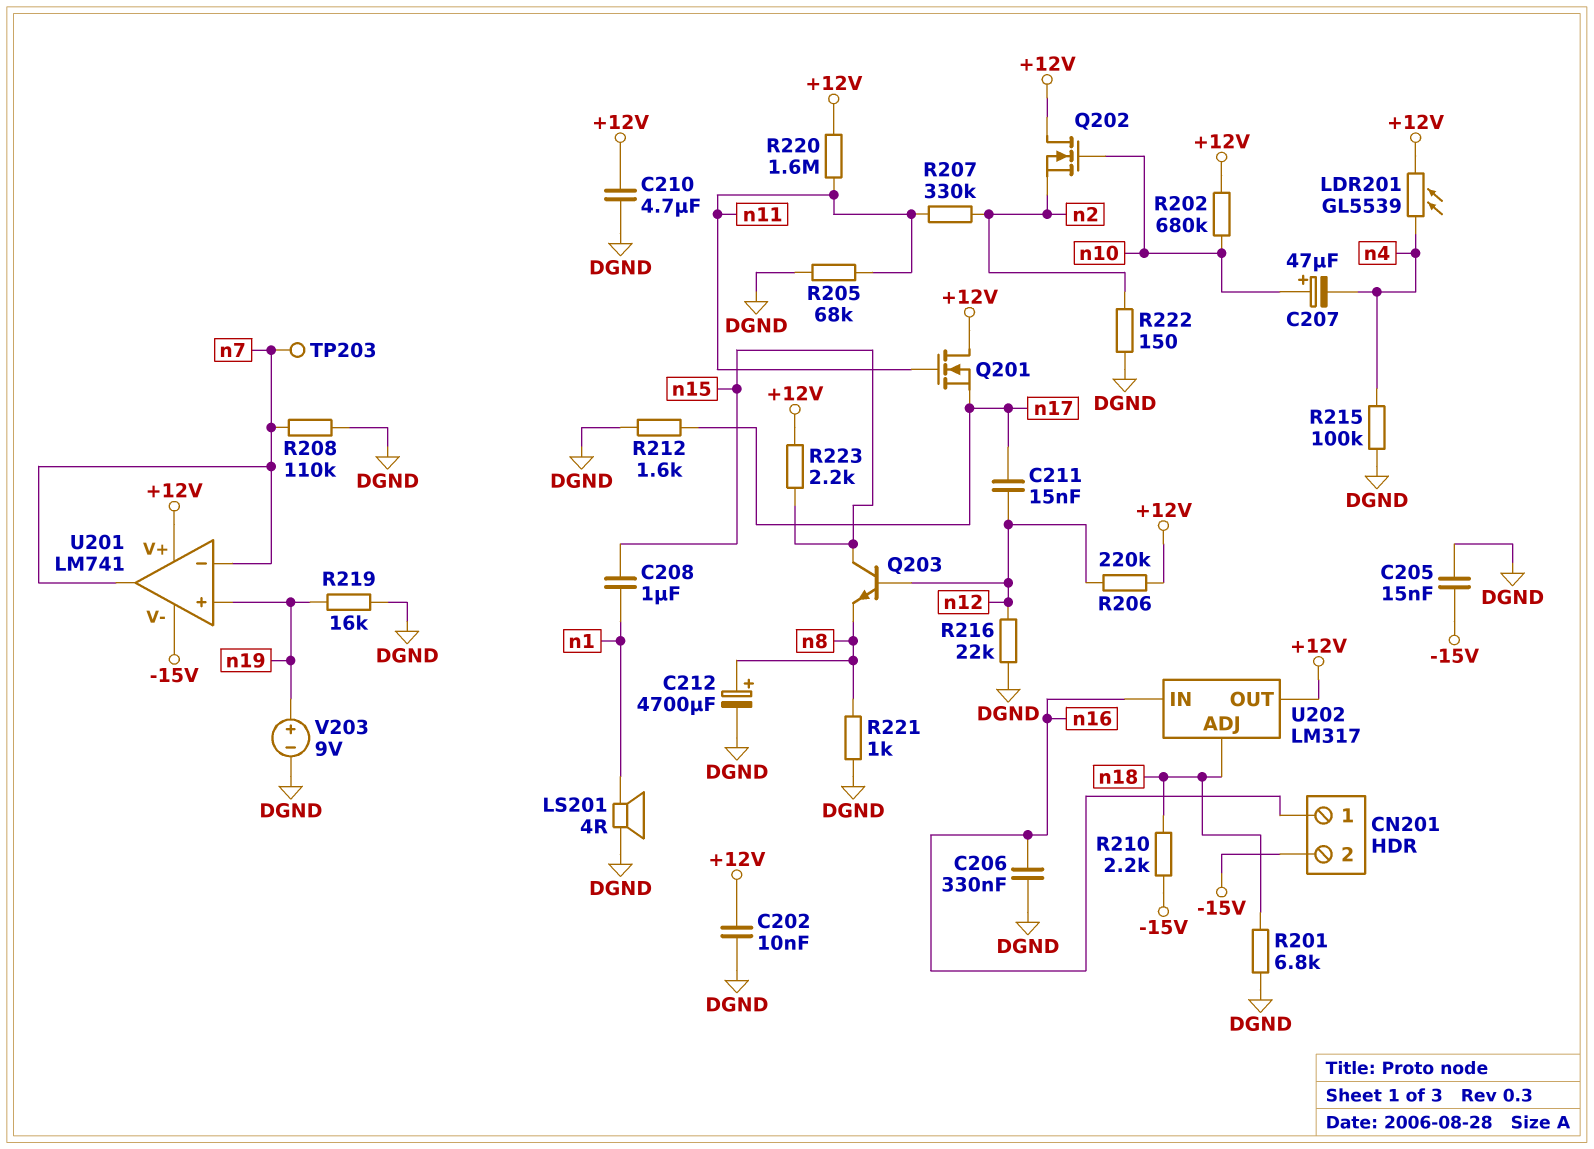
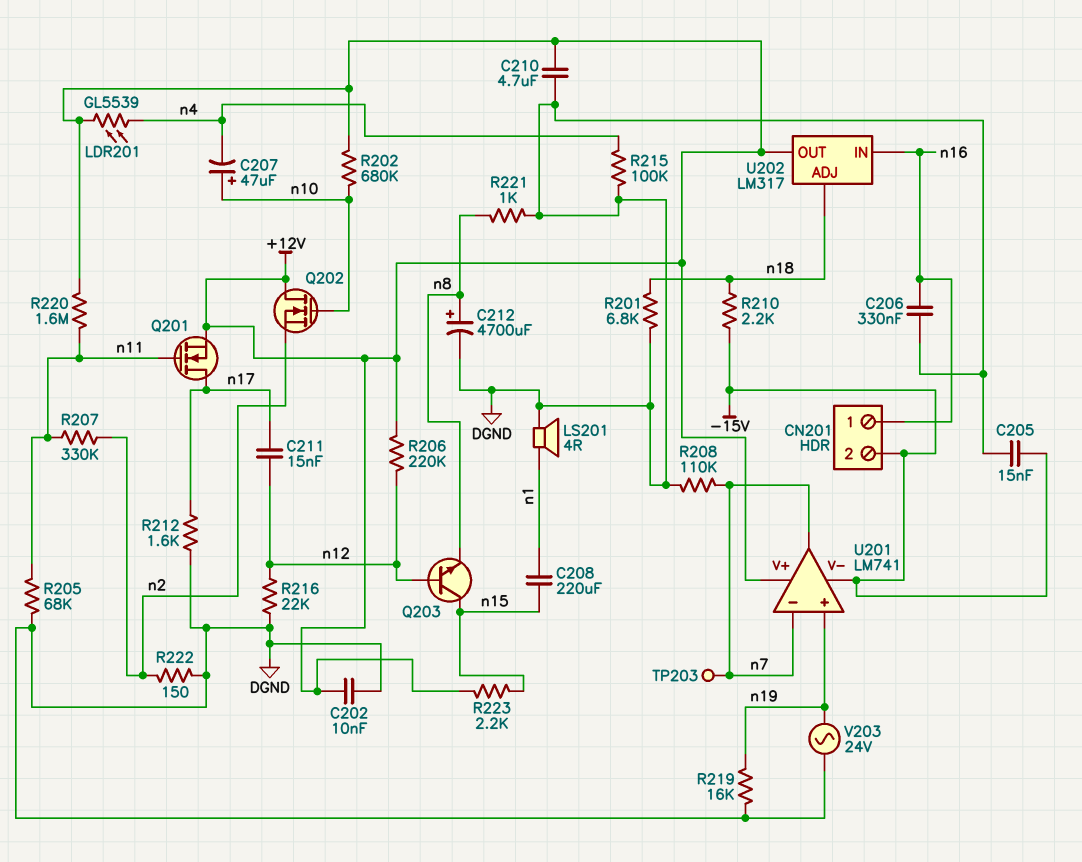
C208: 1uF (n1, n15) -> 220uF (n1, n15)
Q201: NMOS (G n11, D +12V, S n17) -> NMOS (G n11, D n17, S +12V)
V203: 9V (plus n19, minus DGND) -> AC 24V (DGND, n19)

